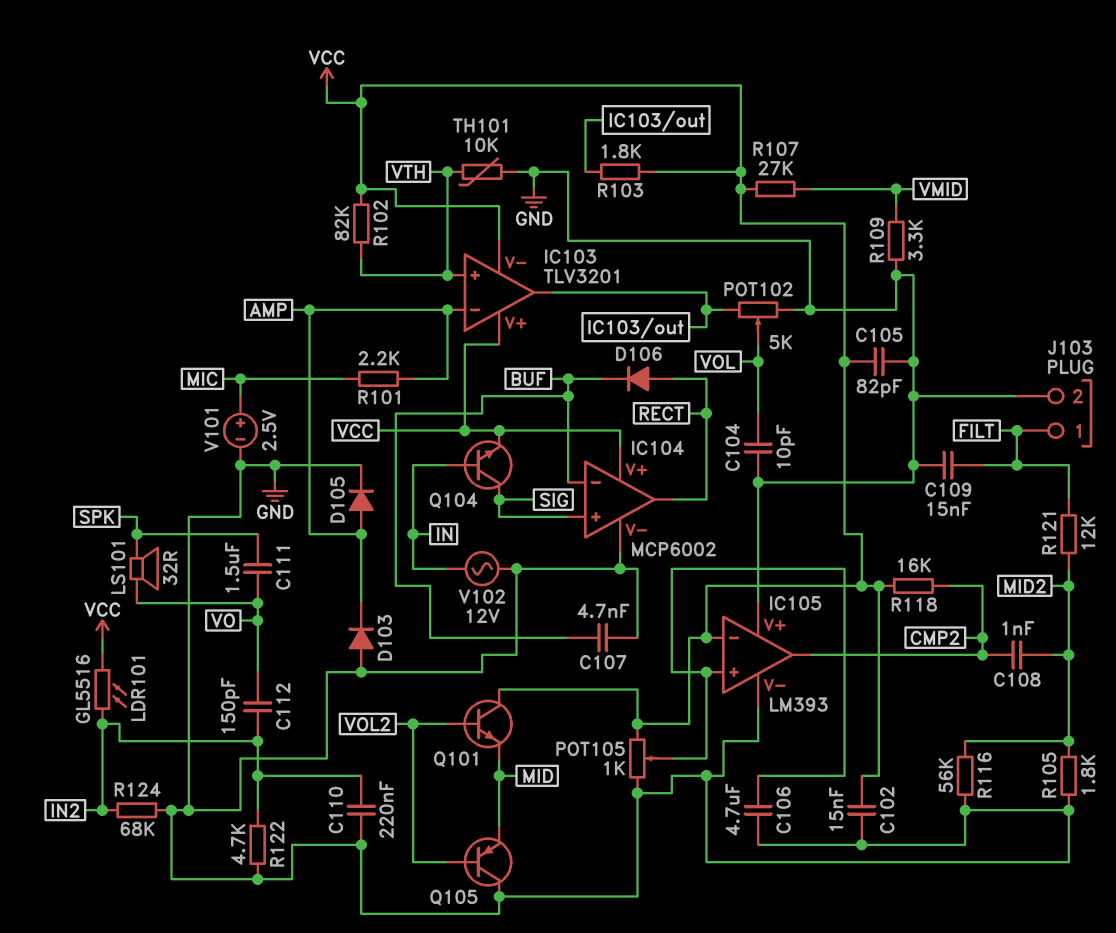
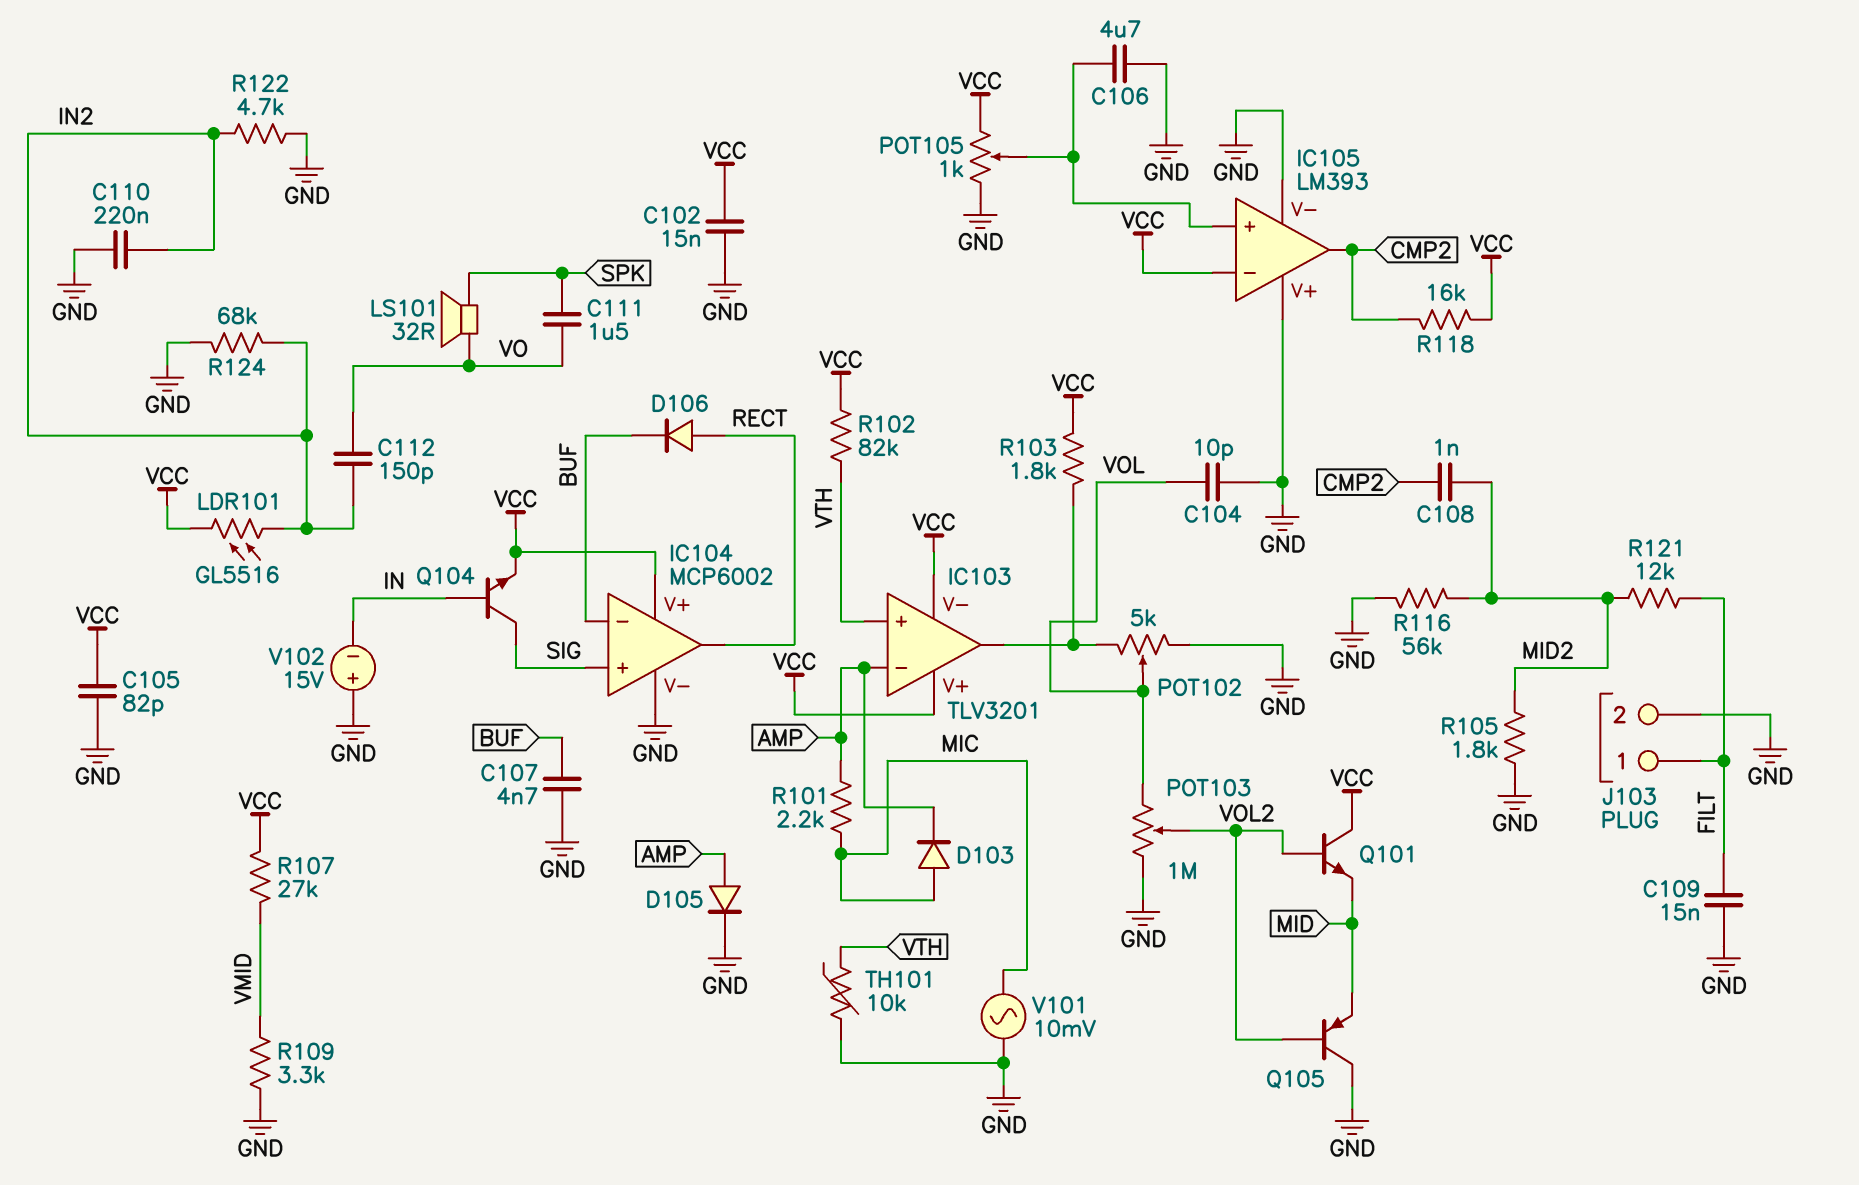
D103: diode (A GND, K AMP) -> diode (A MIC, K AMP)
POT103: none -> 1M (GND, VOL, wiper VOL2)
V101: 2.5V (plus MIC, minus GND) -> AC 10mV (GND, MIC)
V102: AC 12V (GND, IN) -> 15V (plus GND, minus IN)

